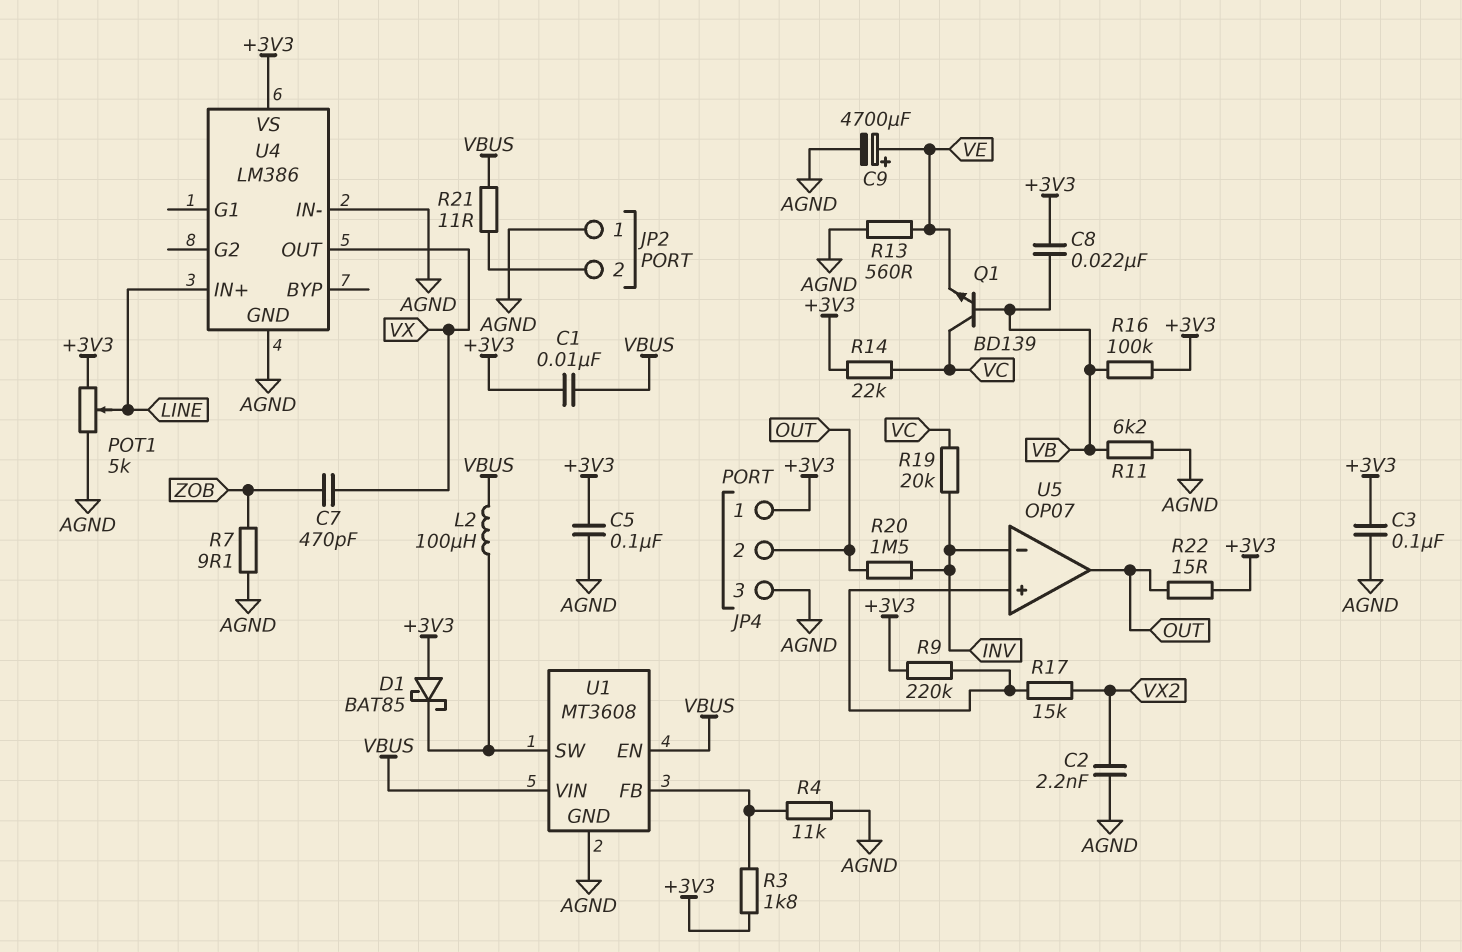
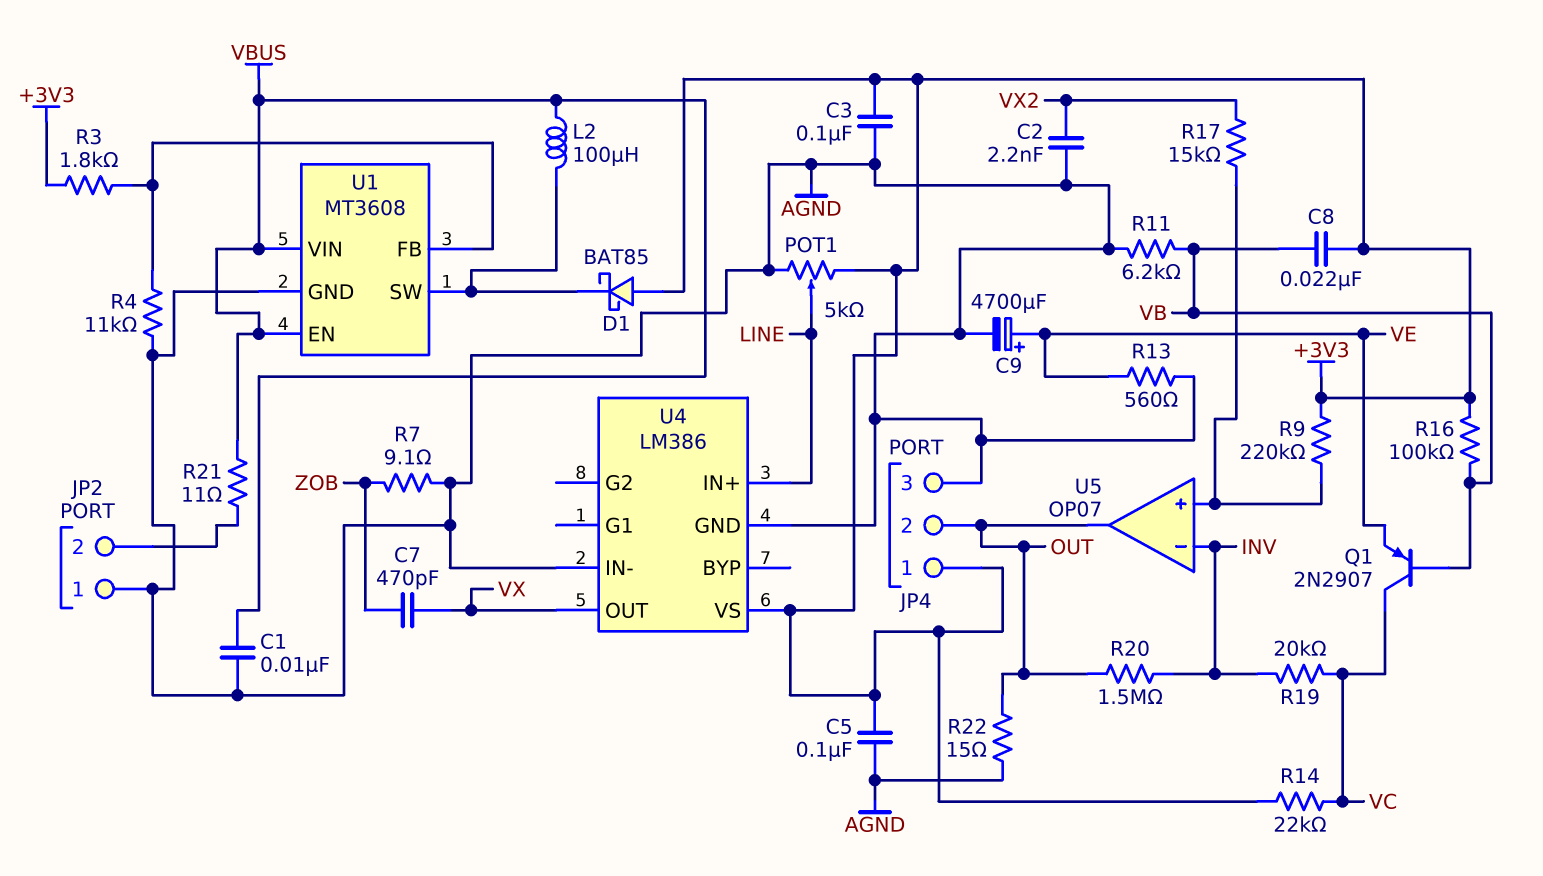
C1: 10nF (+3V3, VBUS) -> 10nF (AGND, VBUS)
Q1: NPN BD139 (B VB, C VC, E VE) -> PNP 2N2907 (B VB, C VC, E VE)
R22: 15 (+3V3, OUT) -> 15 (AGND, OUT)

